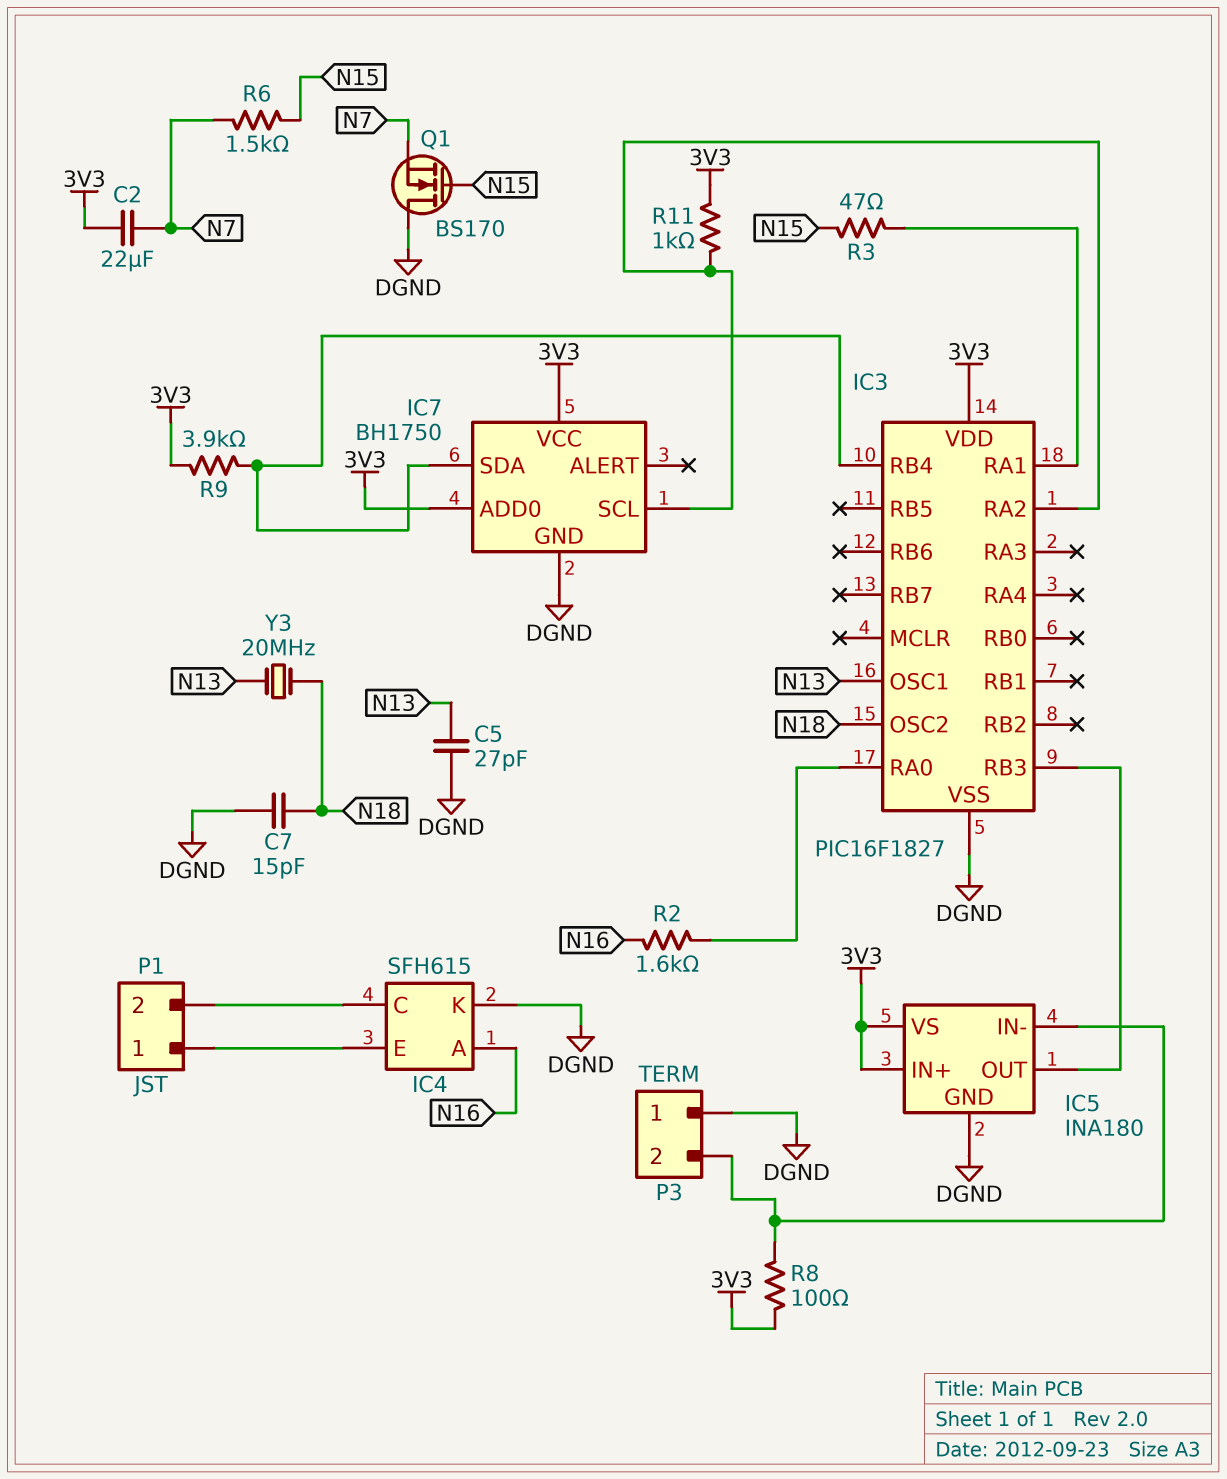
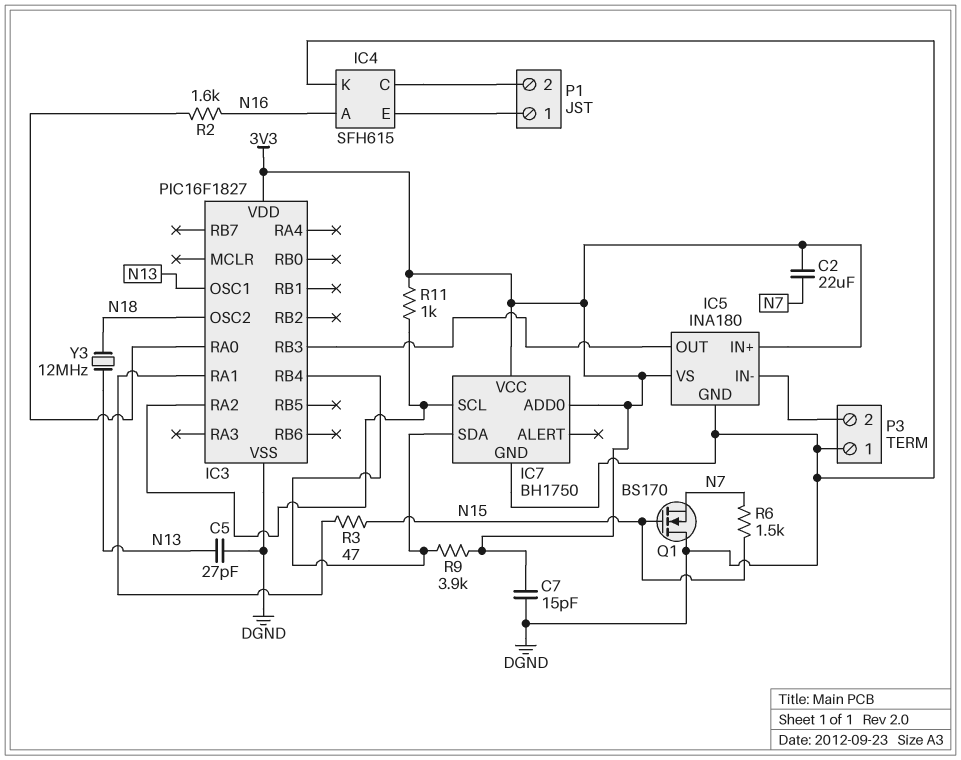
C7: 15pF (DGND, N18) -> 15pF (3V3, DGND)
R8: 100 (3V3, IC5/IN-) -> none
Y3: 20MHz (N13, N18) -> 12MHz (N13, N18)

